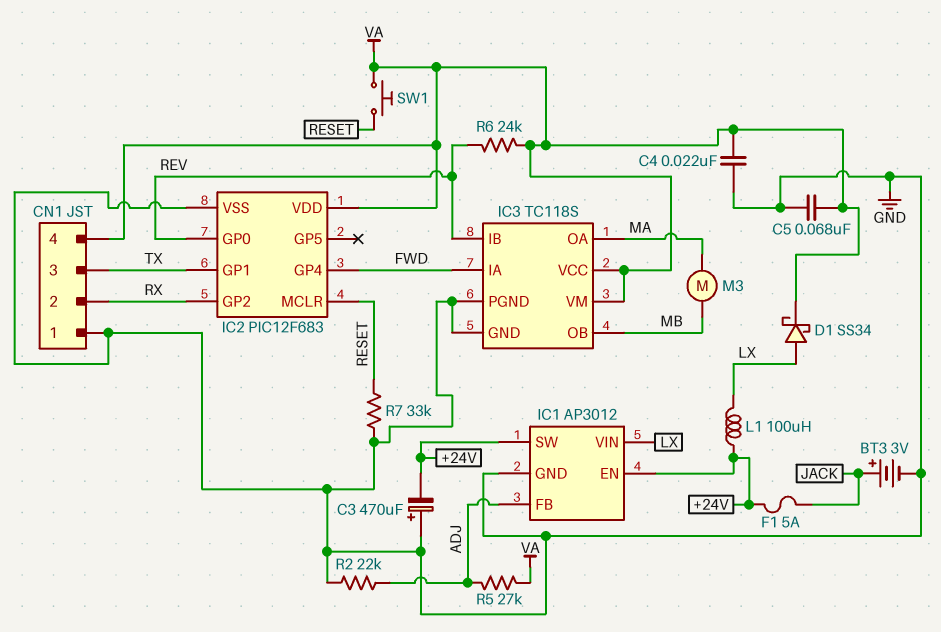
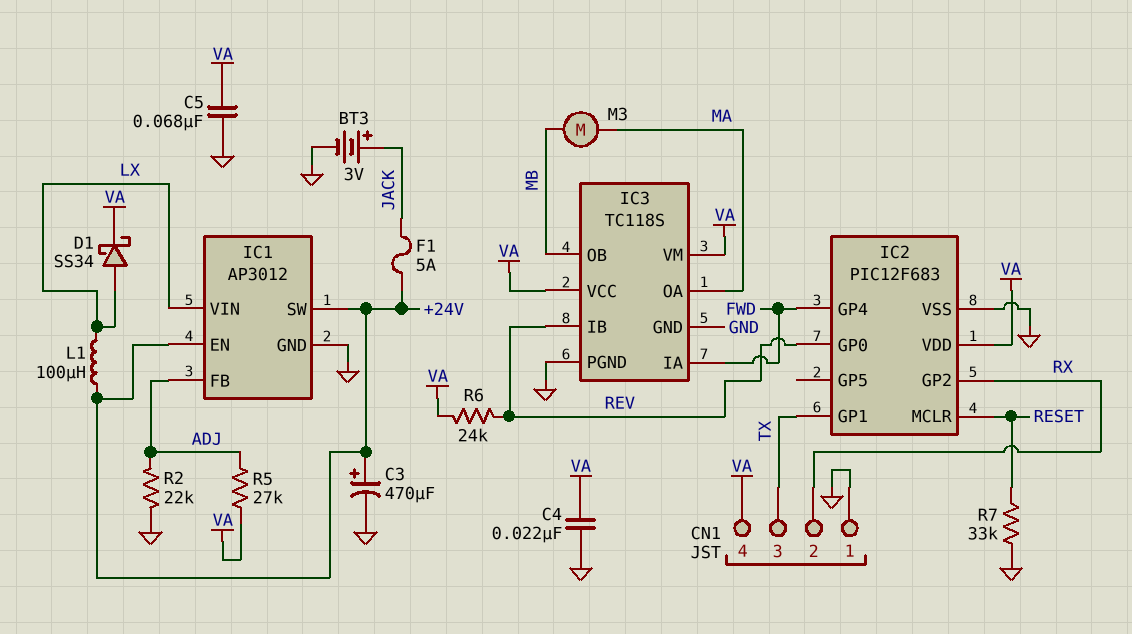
C3: 470uF (plus GND, minus +24V) -> 470uF (plus +24V, minus GND)
SW1: button (RESET, VA) -> none

